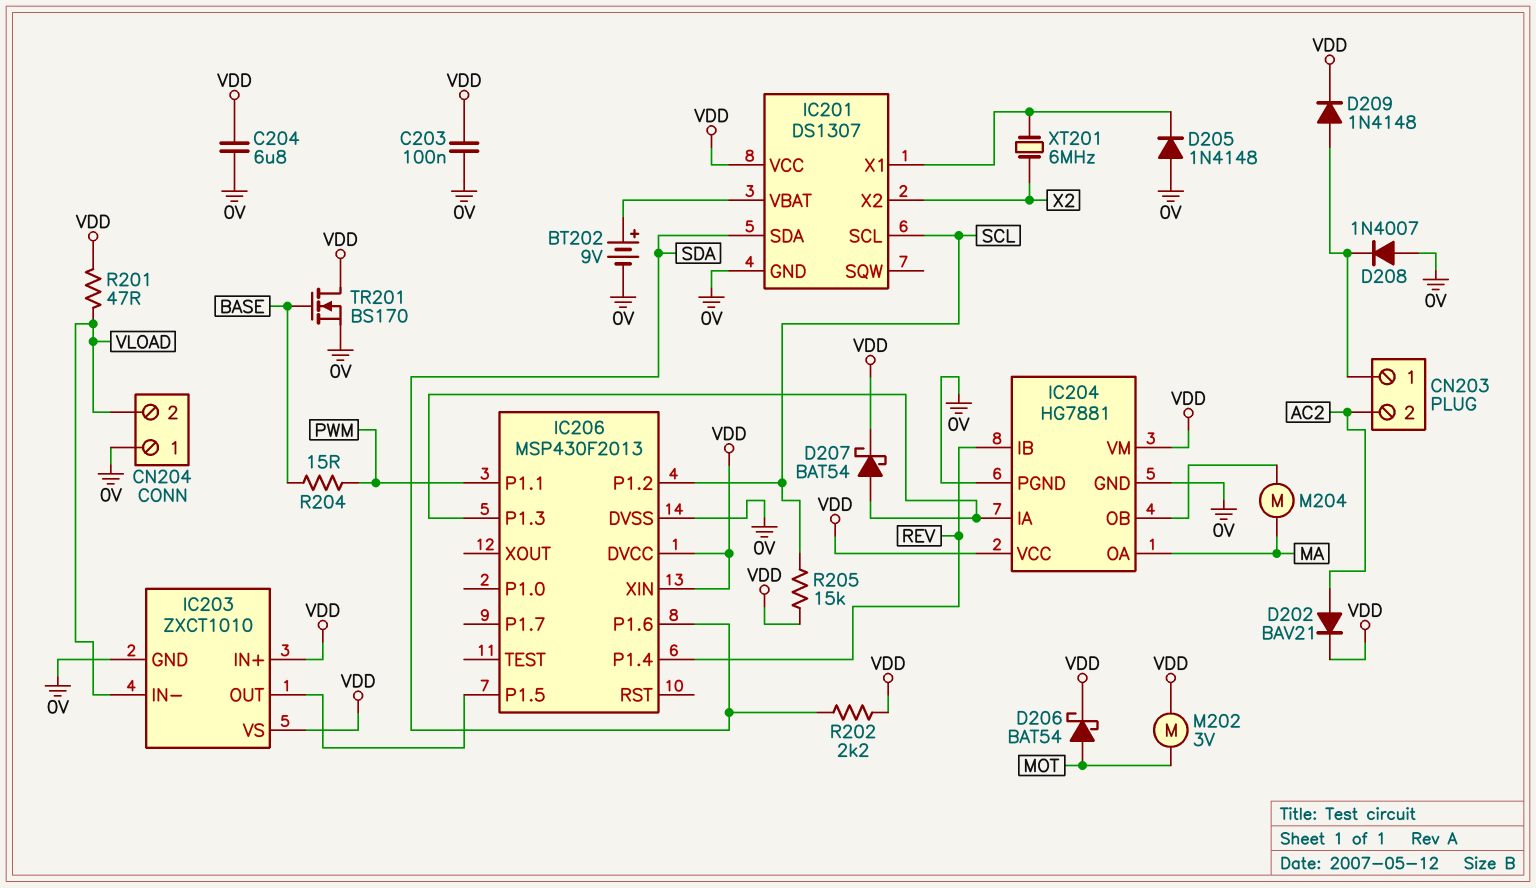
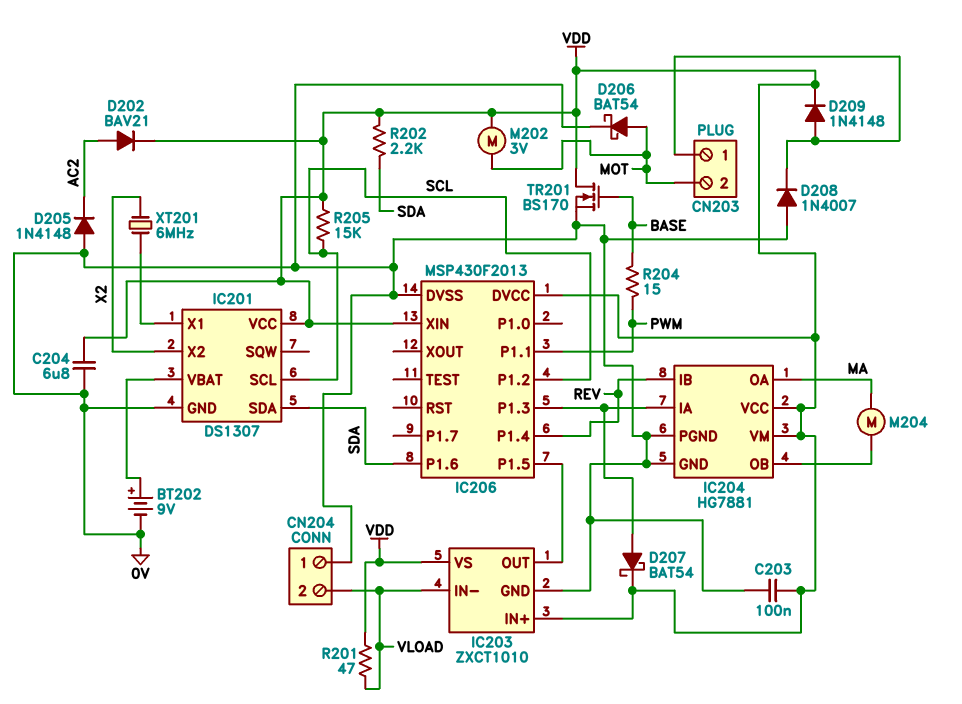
CN203 pin 2: AC2 -> MOT
D205: diode 1N4148 (A 0V, K IC201/X1) -> diode 1N4148 (A 0V, K AC2)
D206: schottky BAT54 (A MOT, K VDD) -> schottky BAT54 (A MOT, K 0V)

